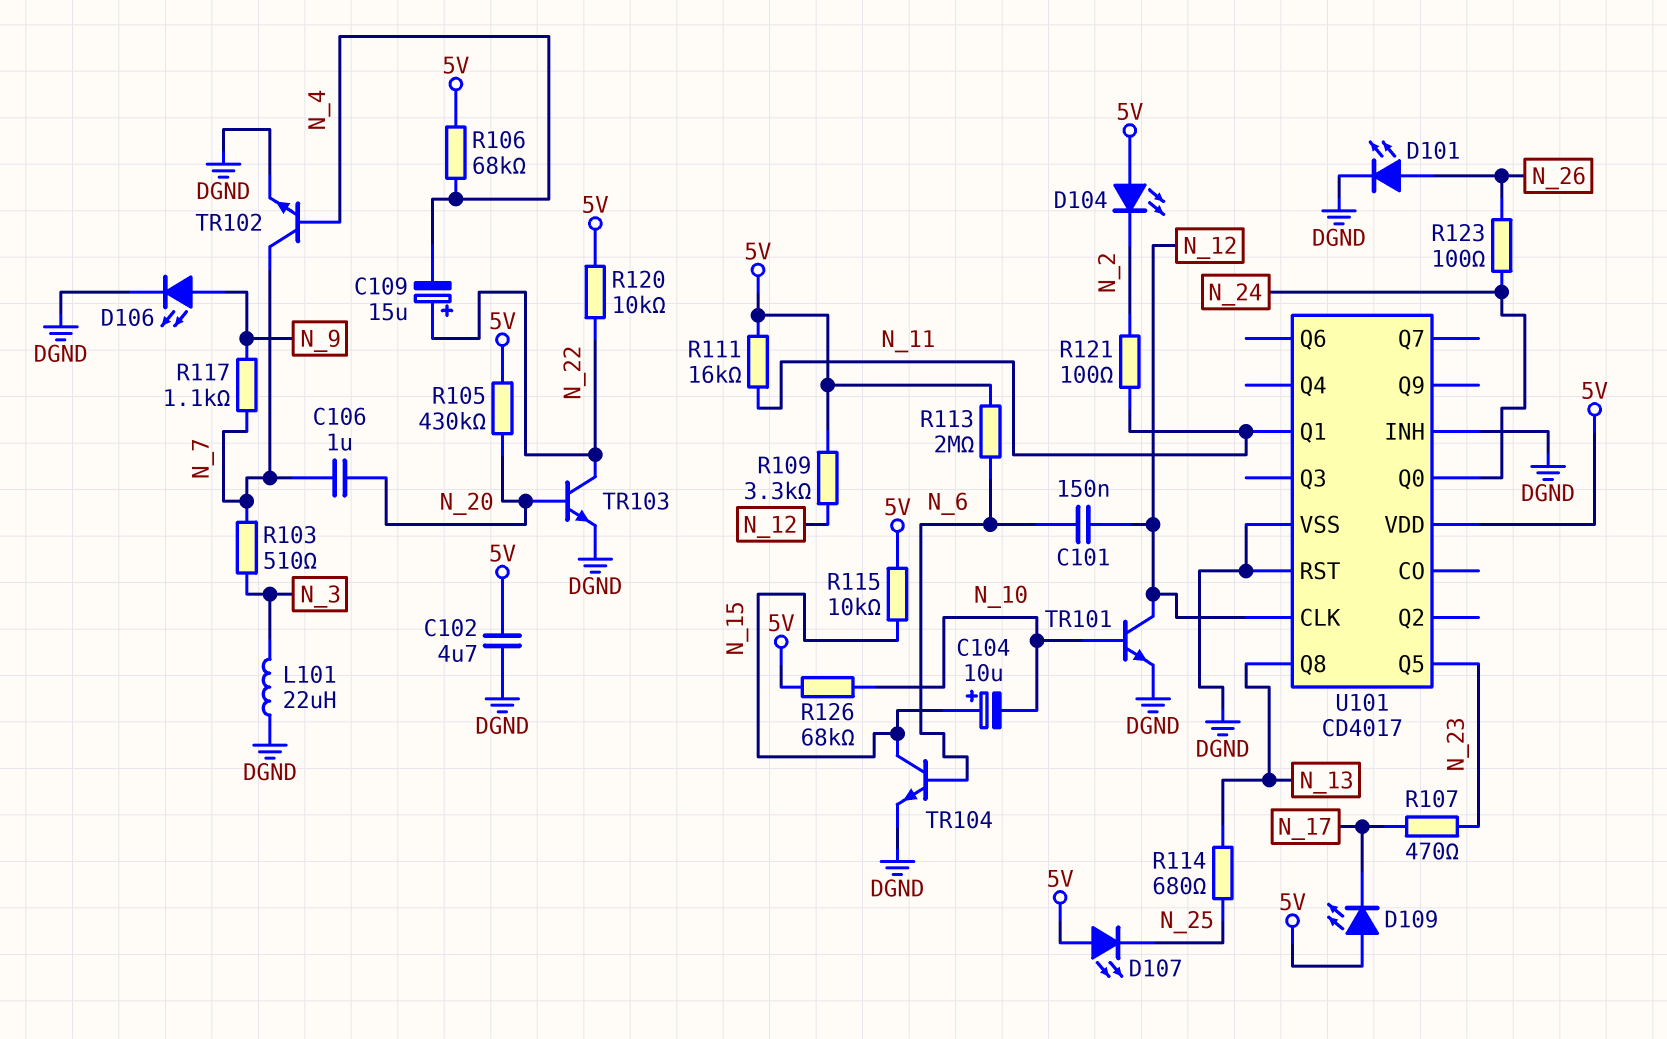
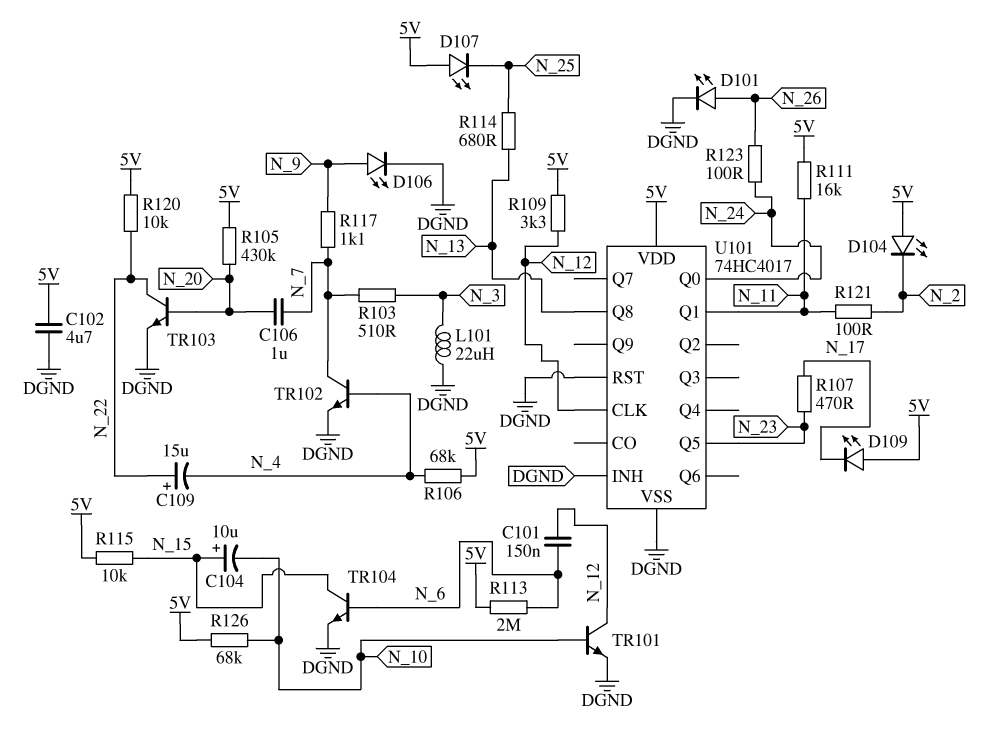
U101: CD4017 -> 74HC4017

